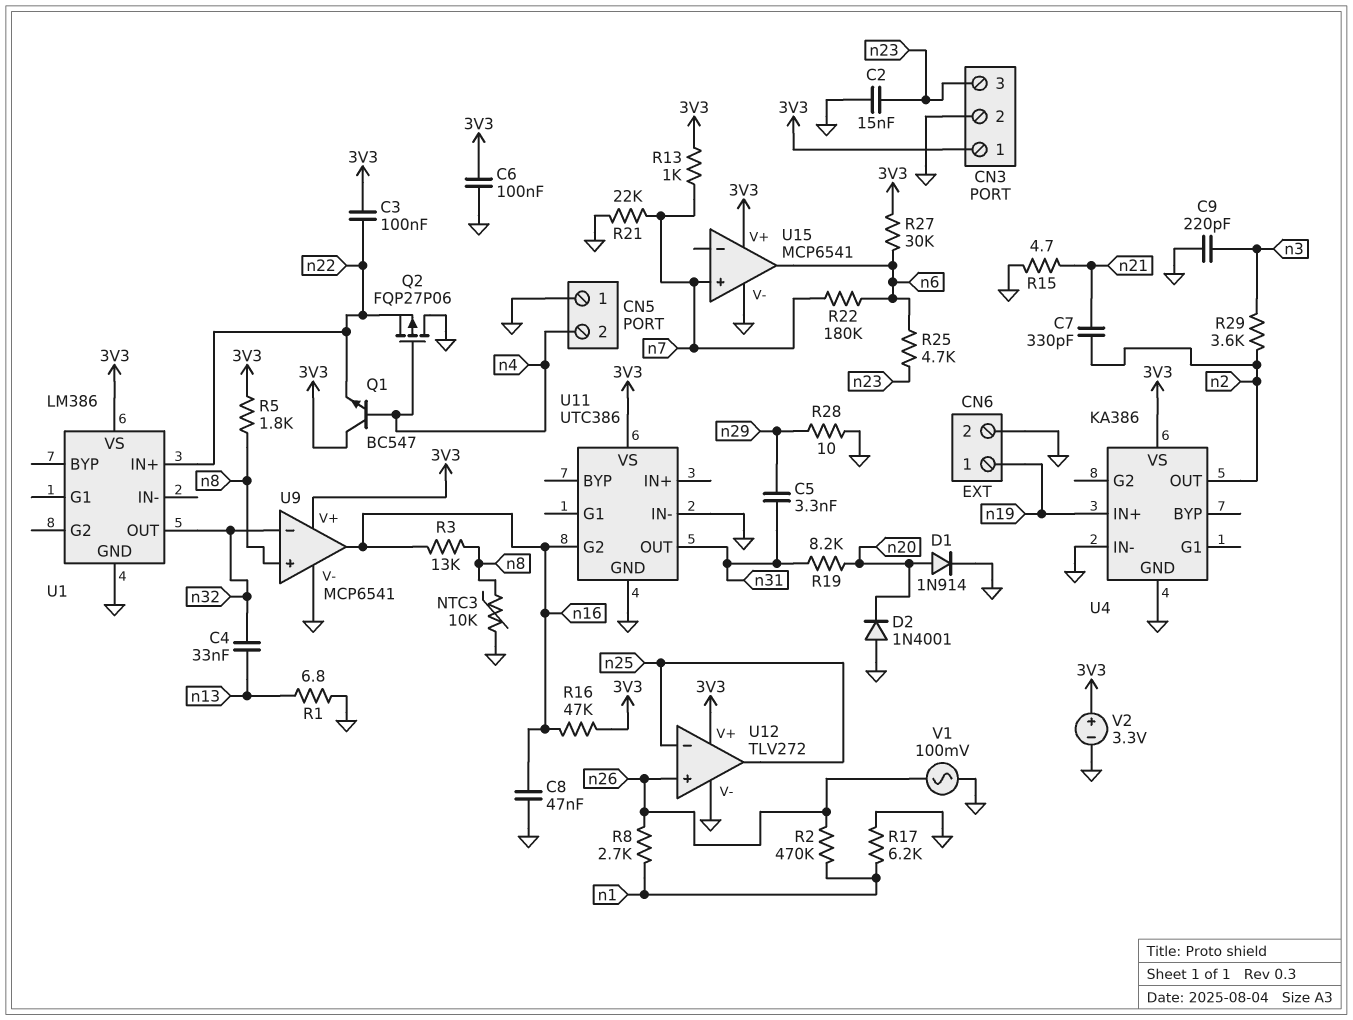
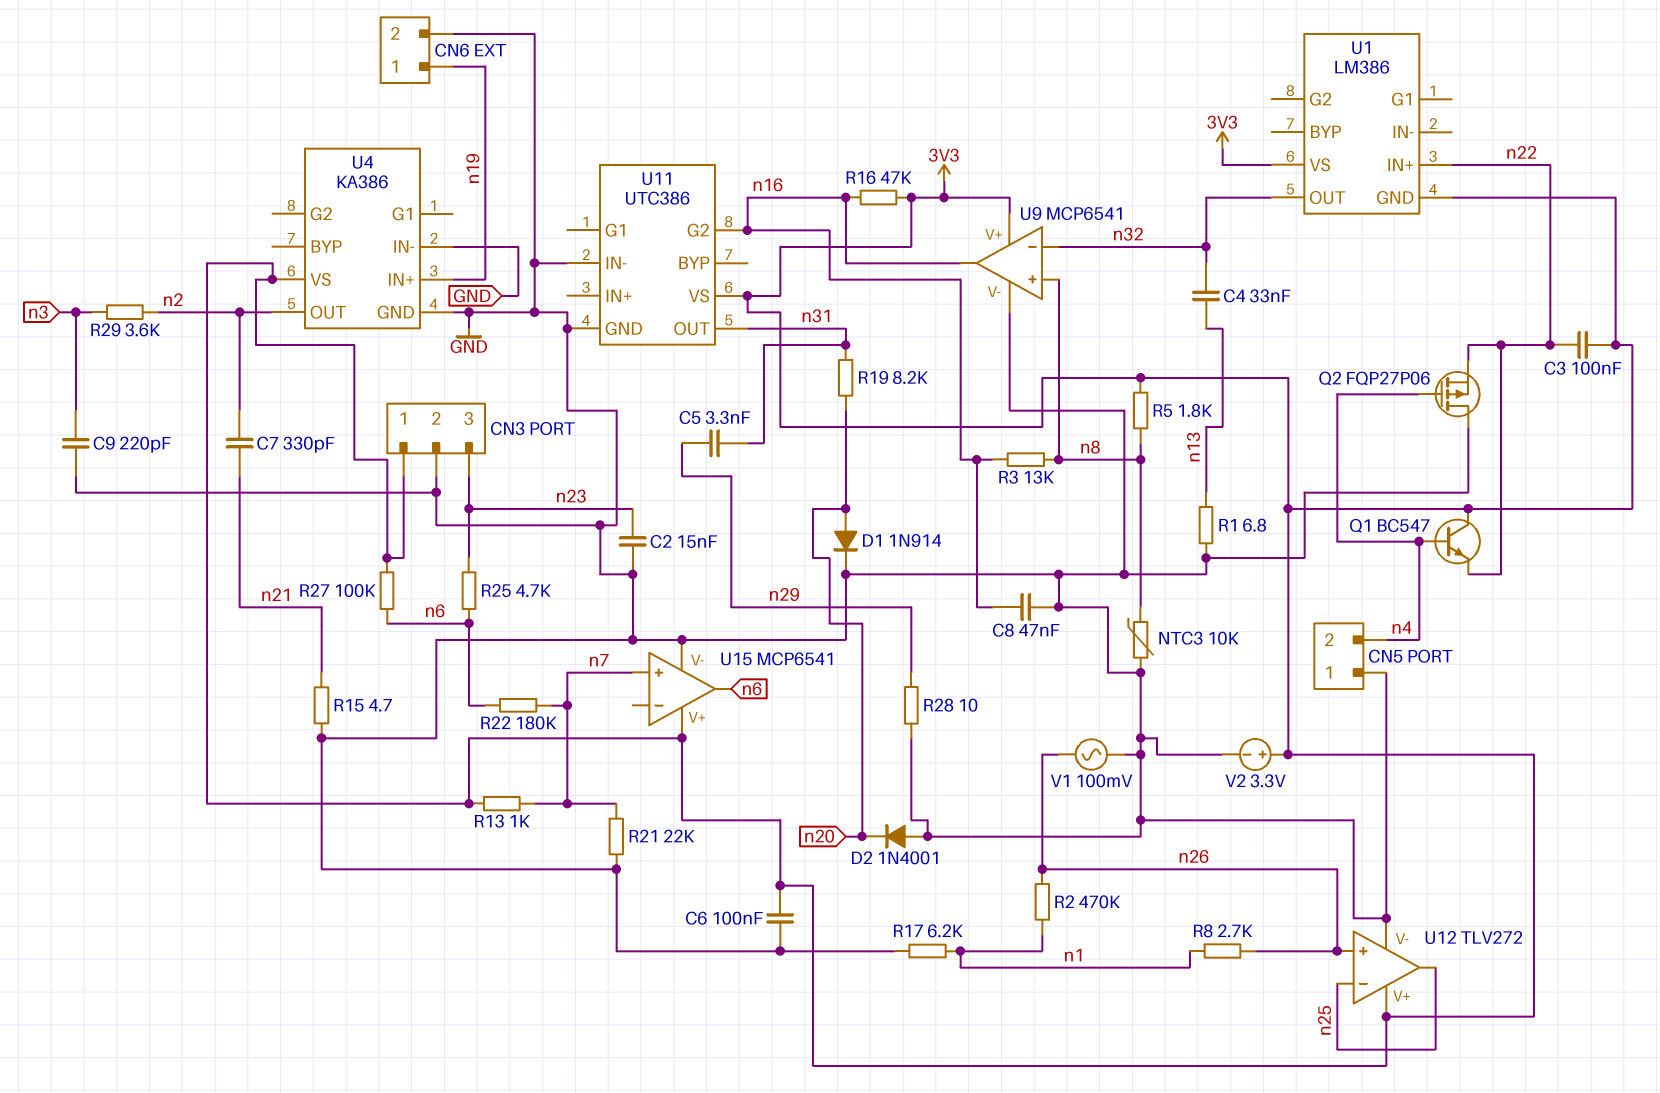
R27: 30k (3V3, n6) -> 100k (3V3, n6)
U1 pin GND: GND -> 3V3

